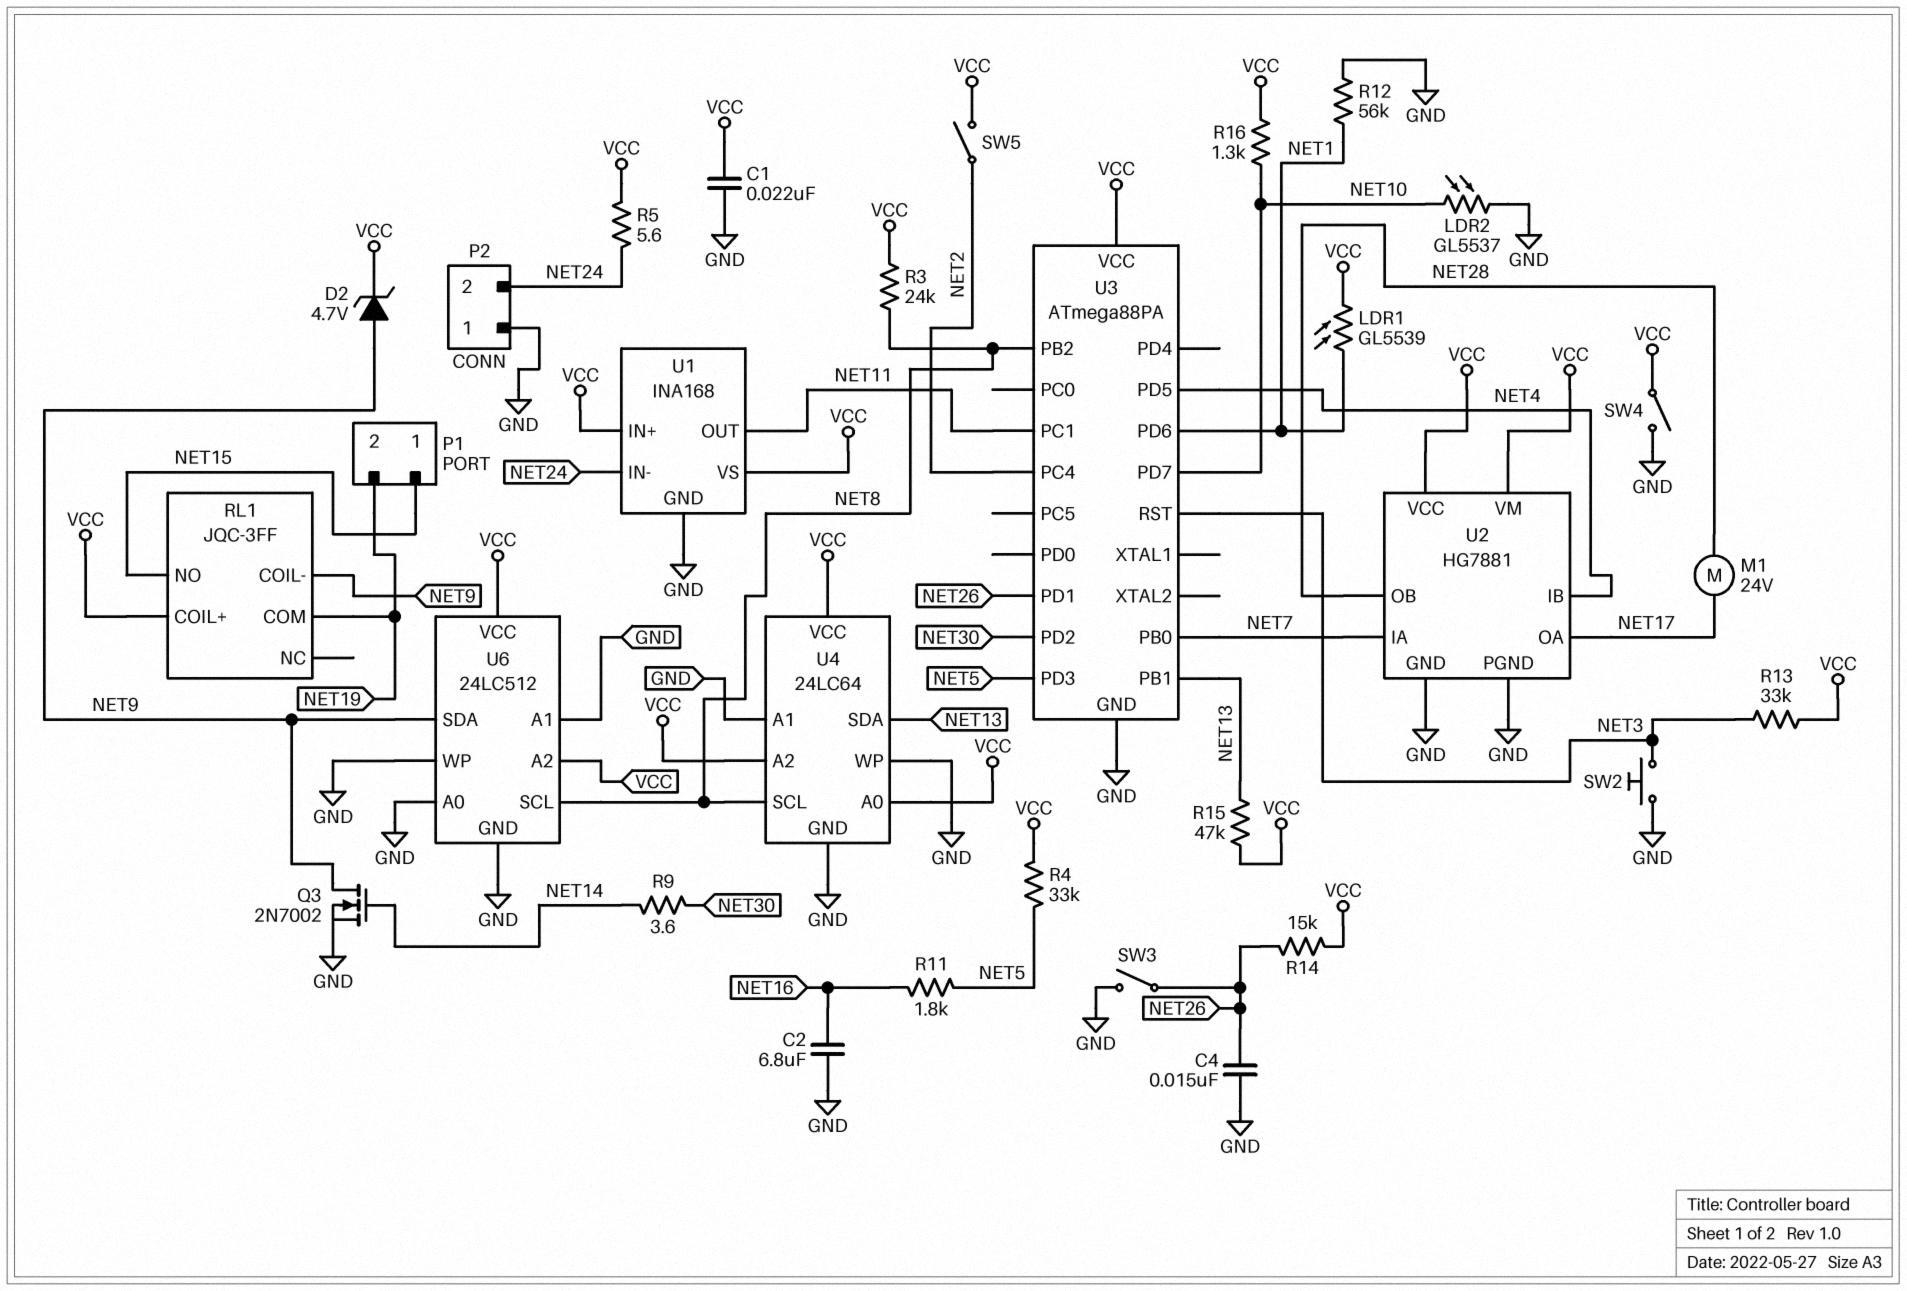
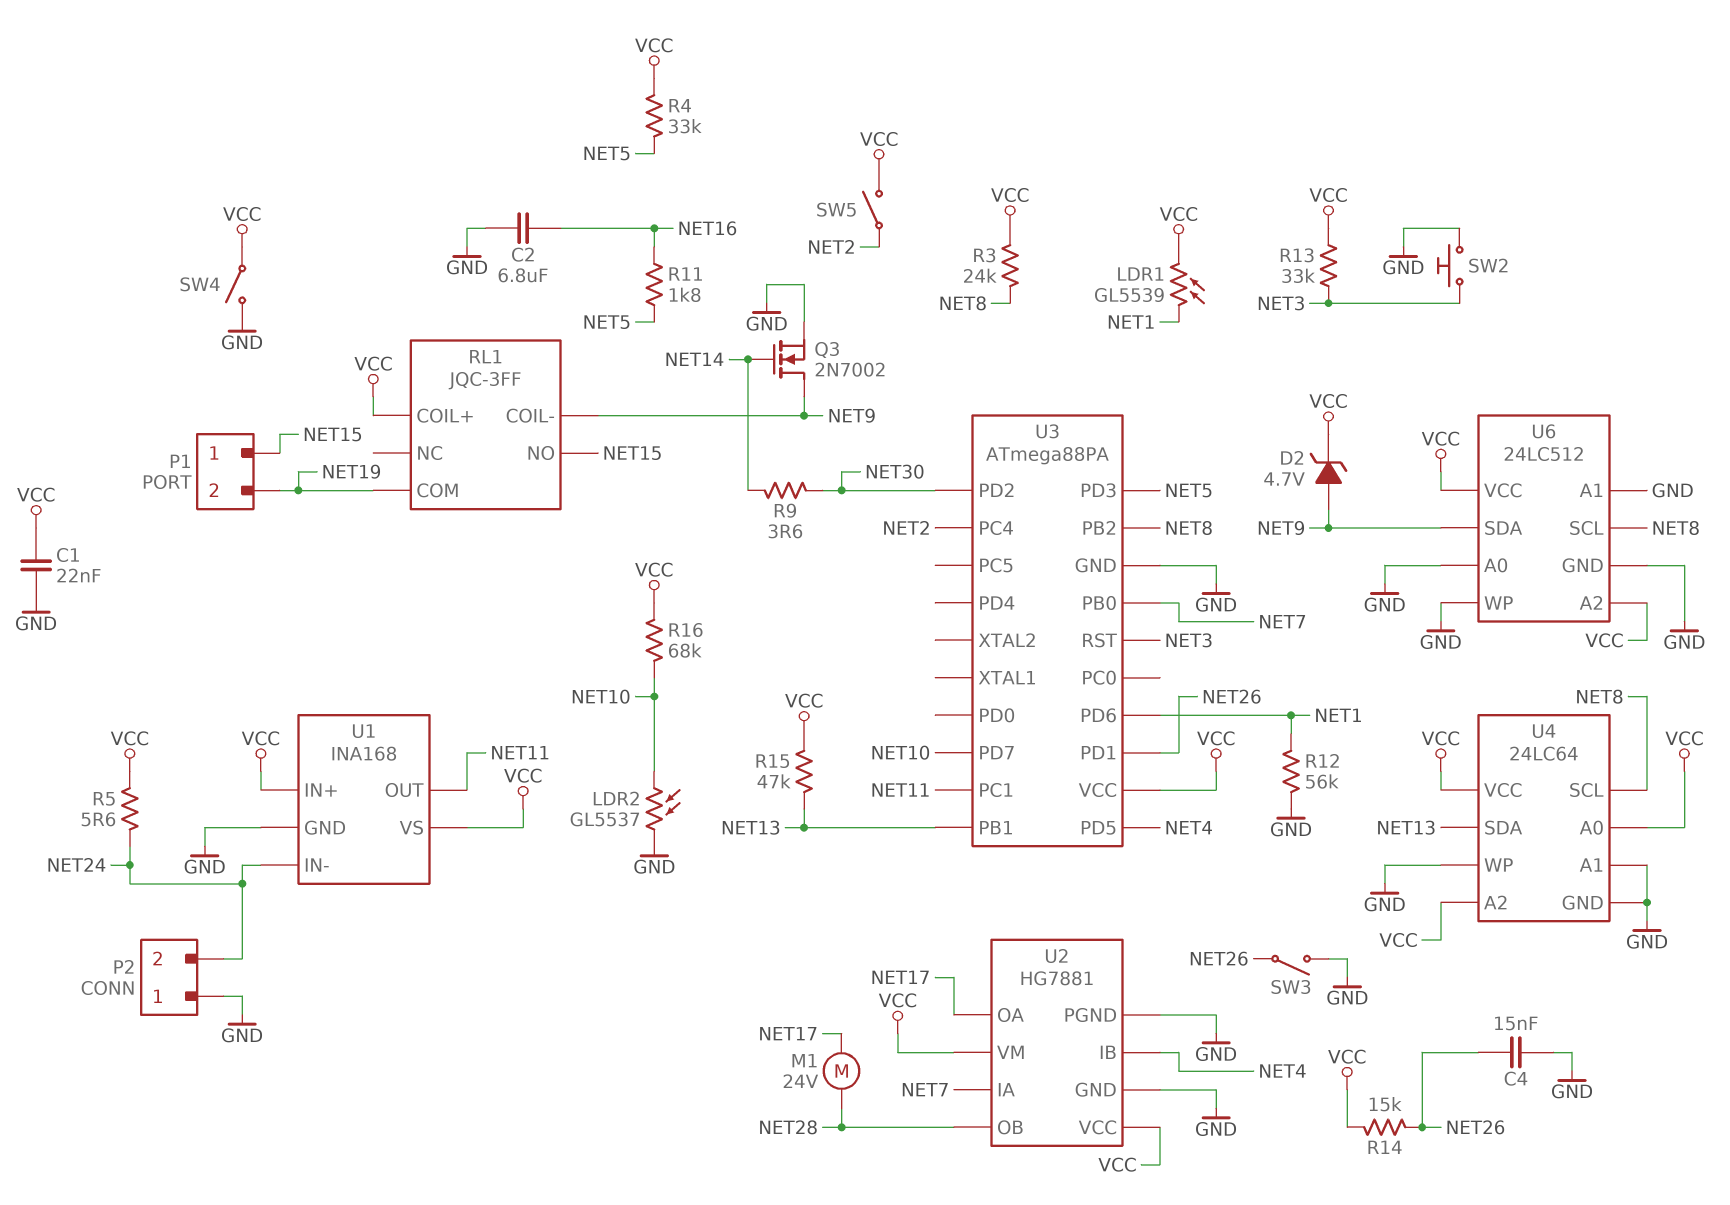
R16: 1.3k (NET10, VCC) -> 68k (NET10, VCC)

